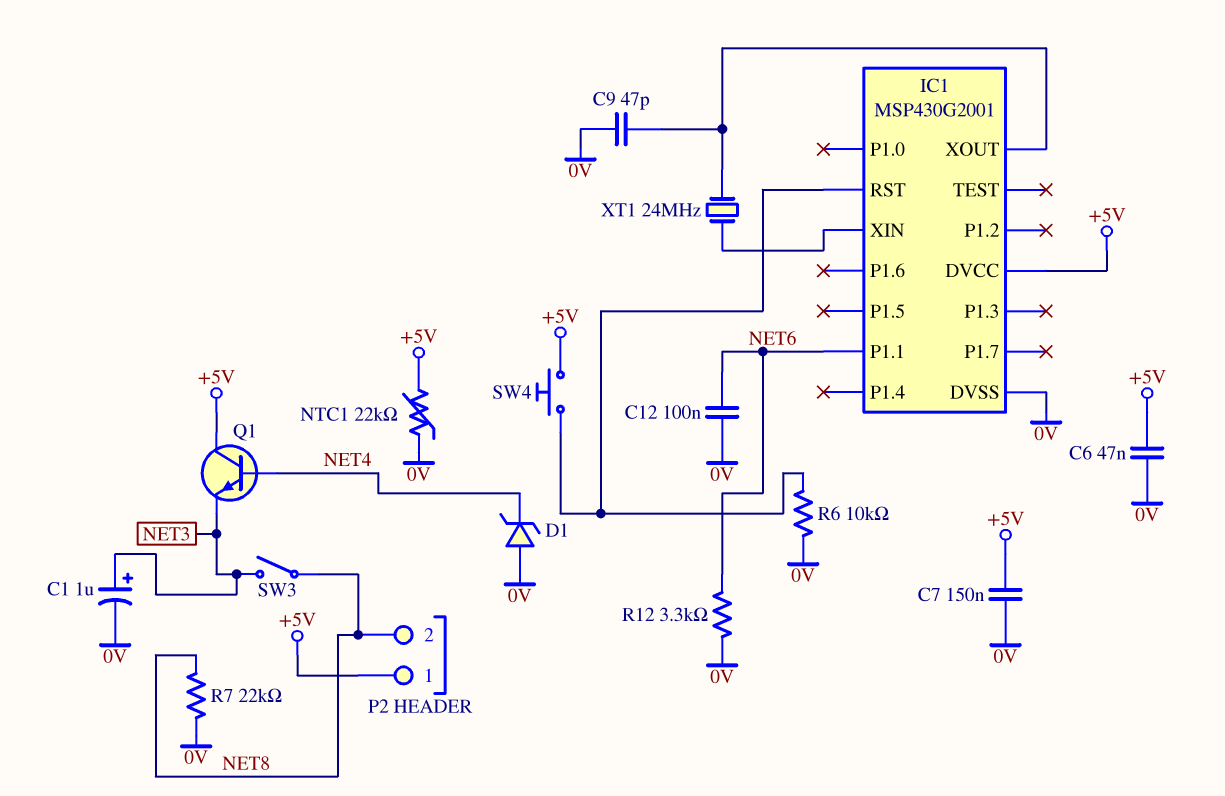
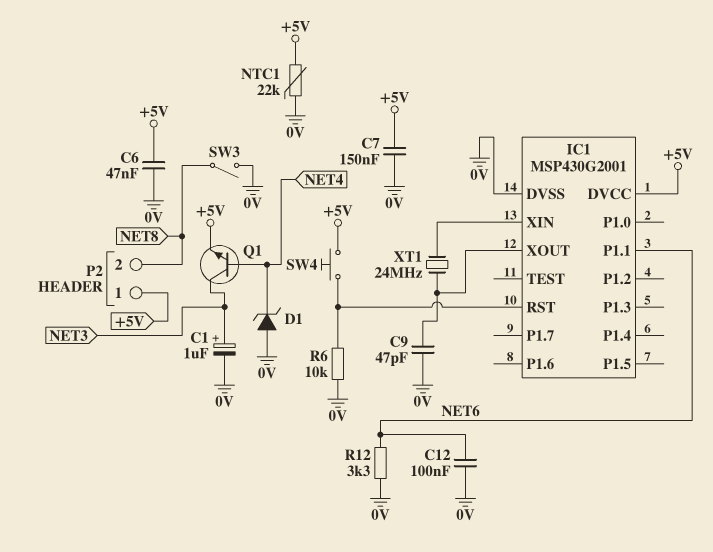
Q1: NPN (B NET4, C +5V, E NET3) -> NPN (B NET4, C NET3, E +5V)
R7: 22k (0V, NET8) -> none
SW3: switch (NET3, NET8) -> switch (0V, NET8)

